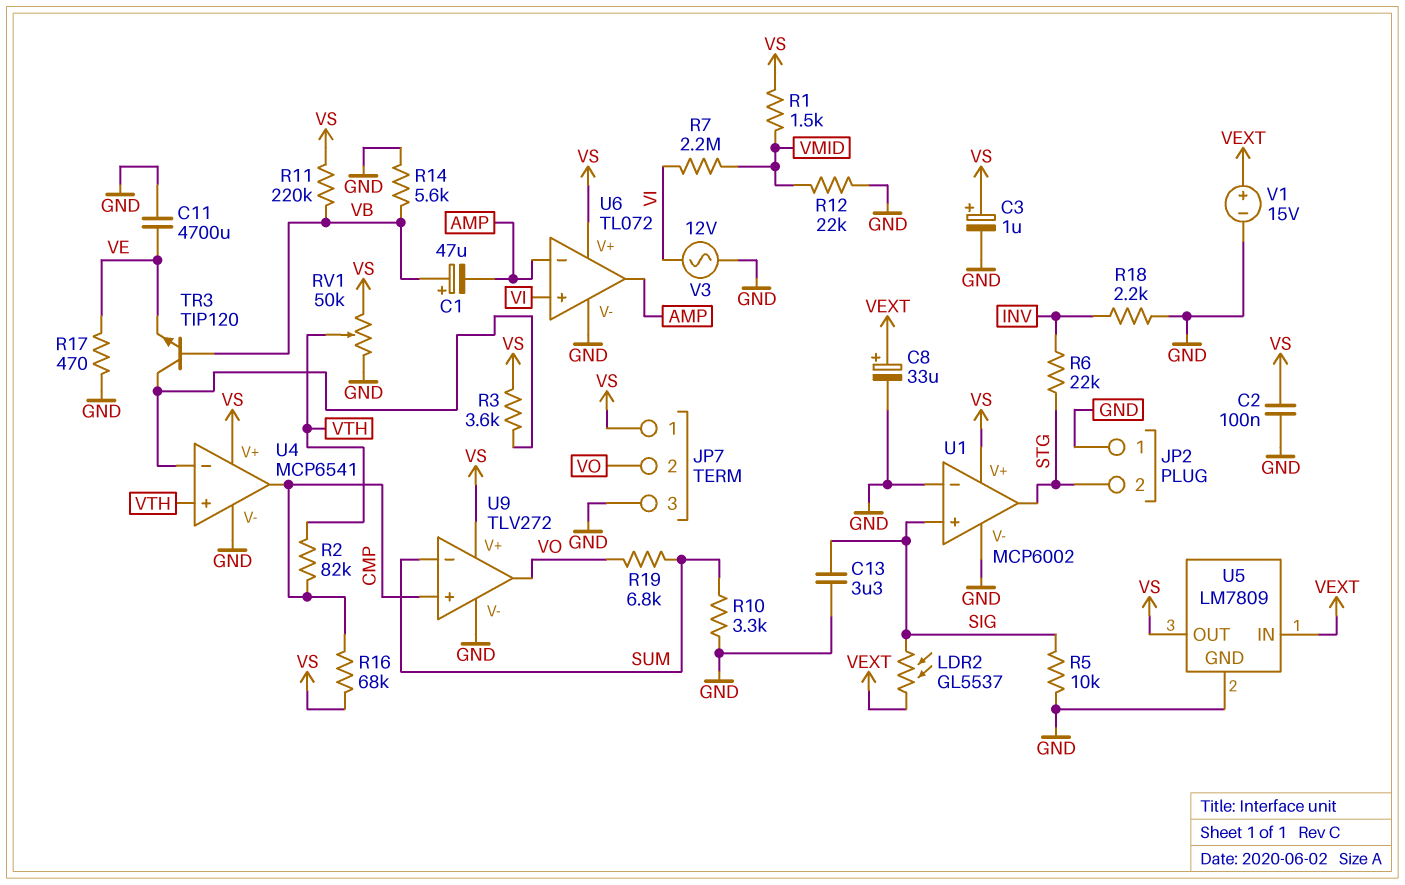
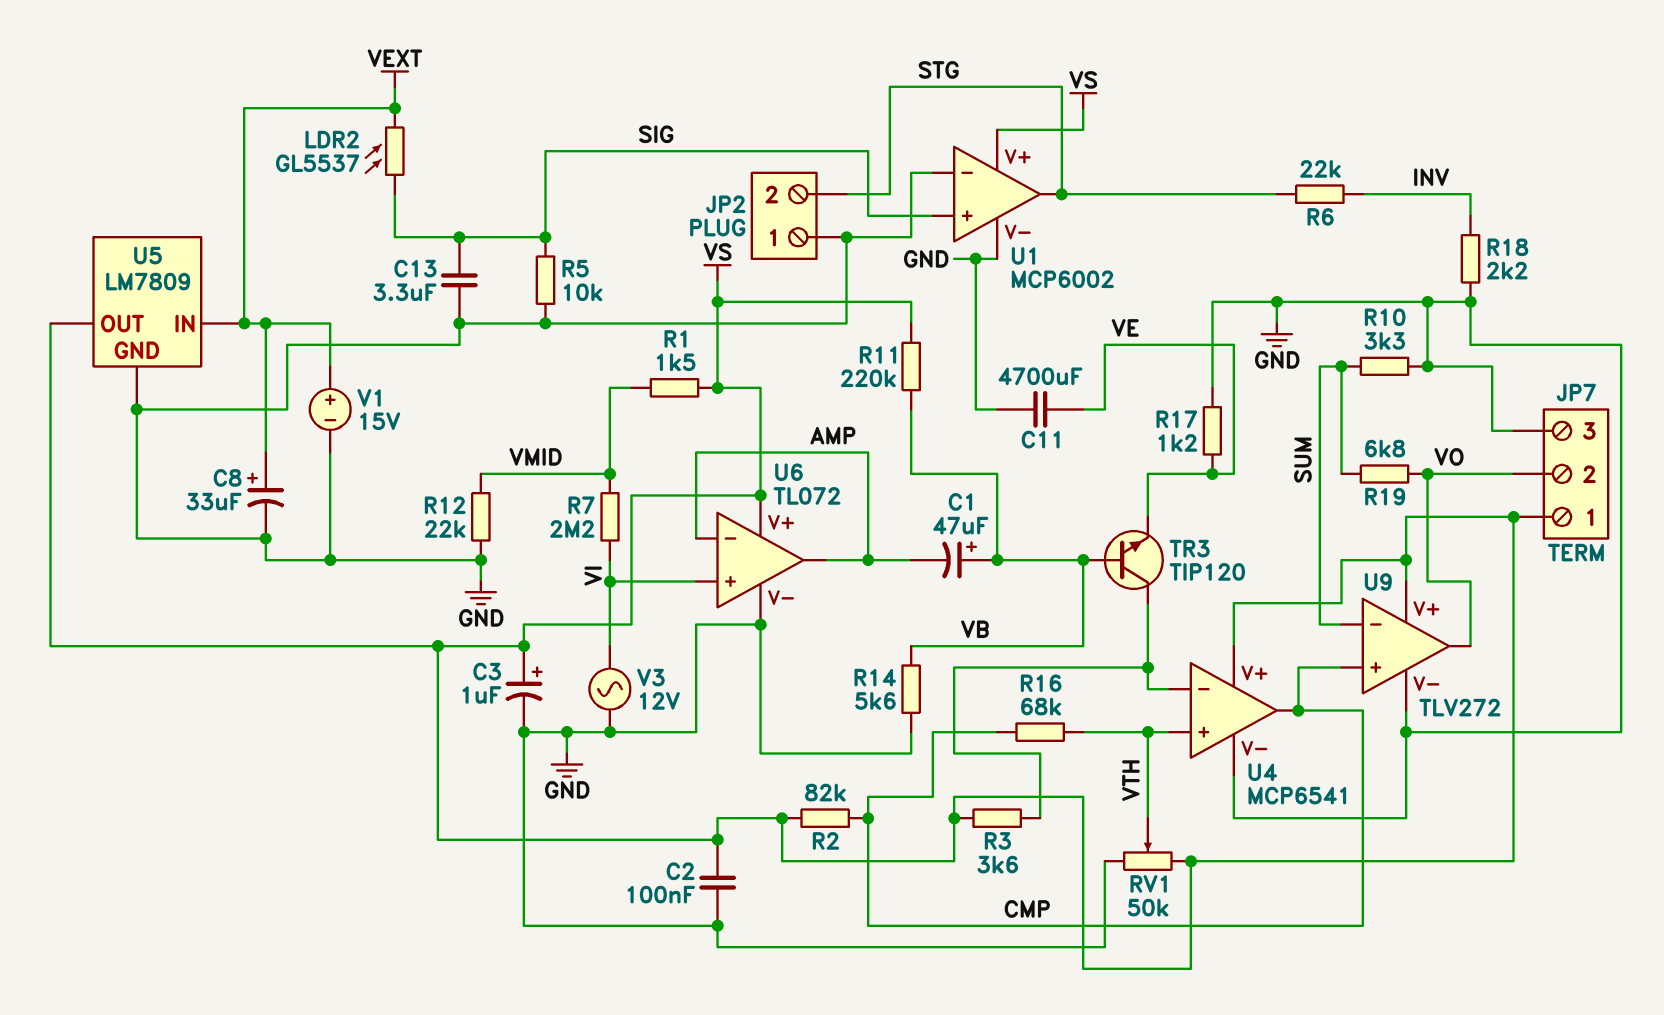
R2: 82k (CMP, VTH) -> 82k (CMP, VS)
R16: 68k (CMP, VS) -> 68k (CMP, VTH)
R17: 470 (GND, VE) -> 1.2k (GND, VE)

